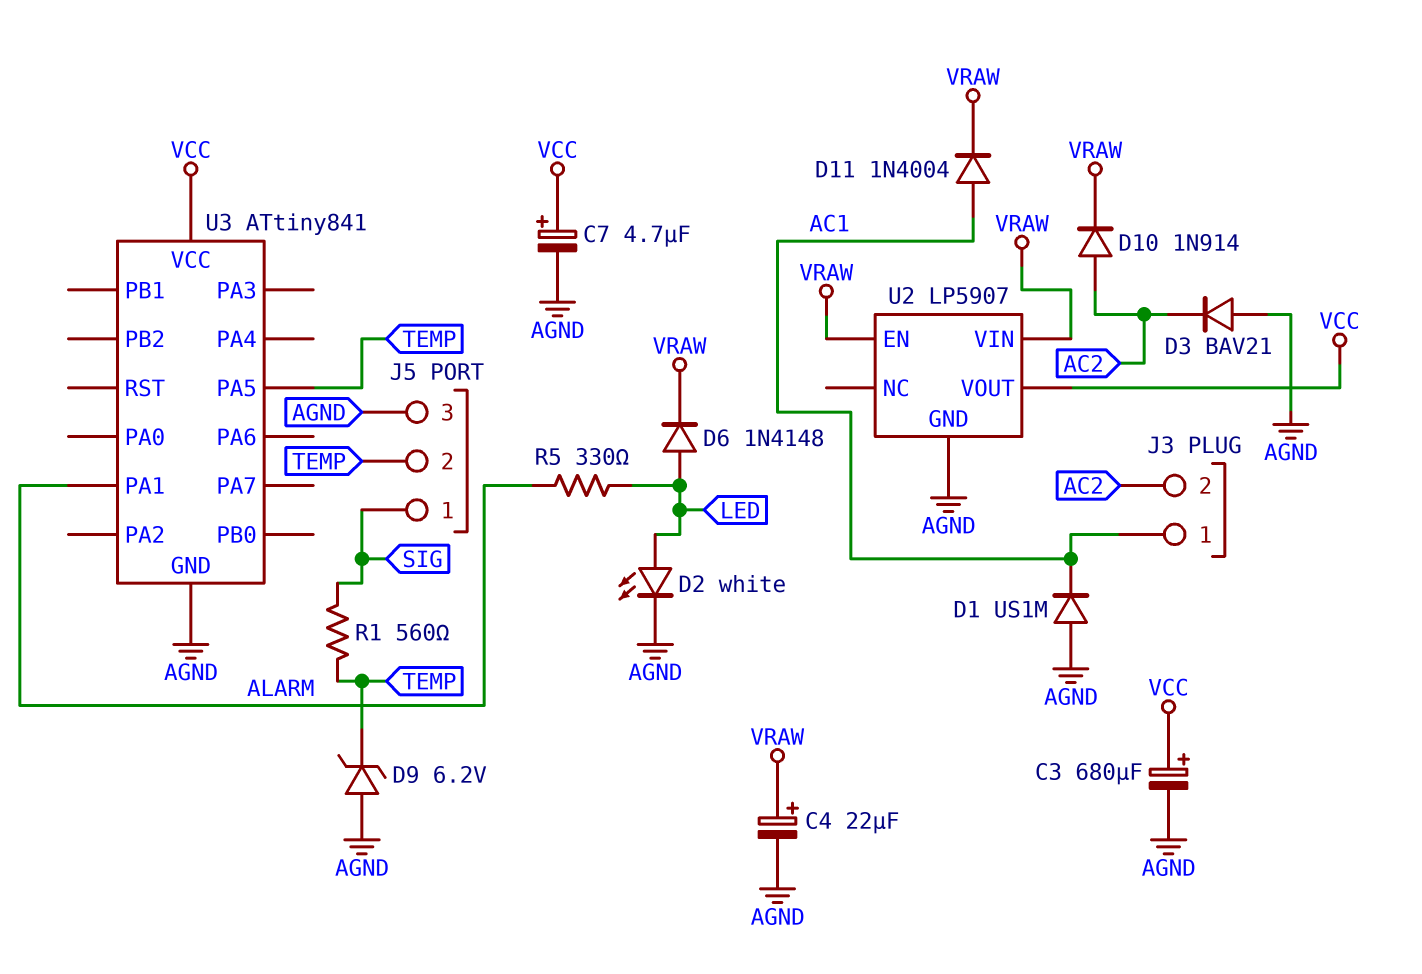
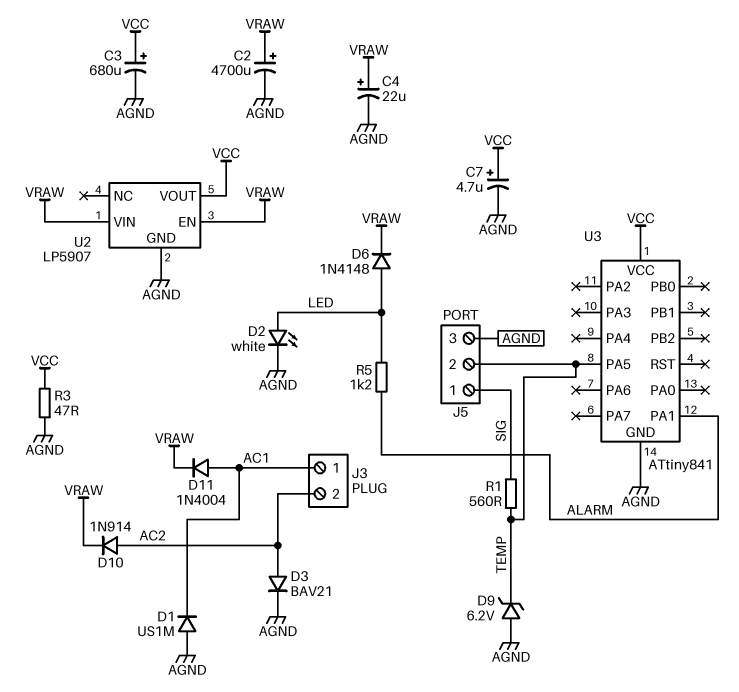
C2: none -> 4700uF (plus VRAW, minus AGND)
D3: diode BAV21 (A AGND, K AC2) -> diode BAV21 (A AC2, K AGND)
R3: none -> 47 (AGND, VCC)
R5: 330 (ALARM, LED) -> 1.2k (ALARM, LED)

